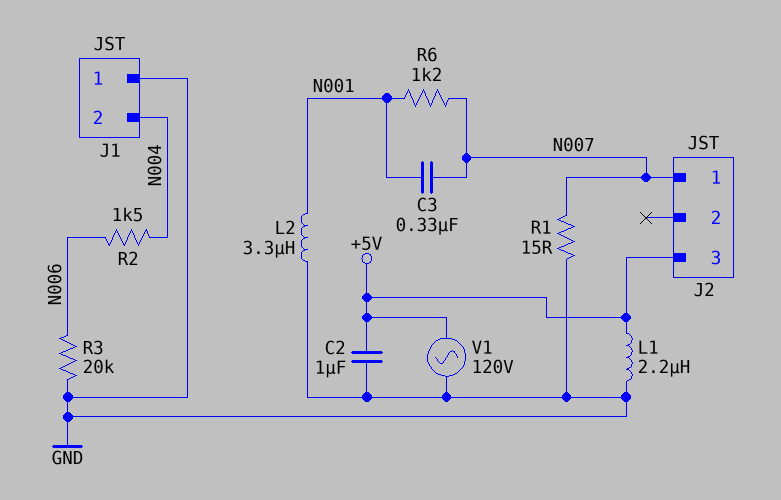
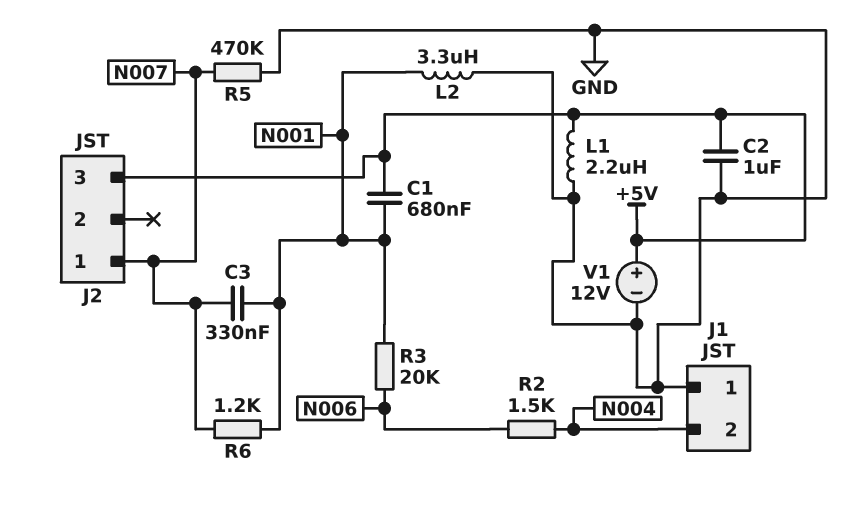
C1: none -> 680nF (+5V, N001)
R1: 15 (GND, N007) -> none
R3: 20k (GND, N006) -> 20k (N001, N006)
R5: none -> 470k (GND, N007)
V1: AC 120V (+5V, GND) -> 12V (plus +5V, minus GND)

